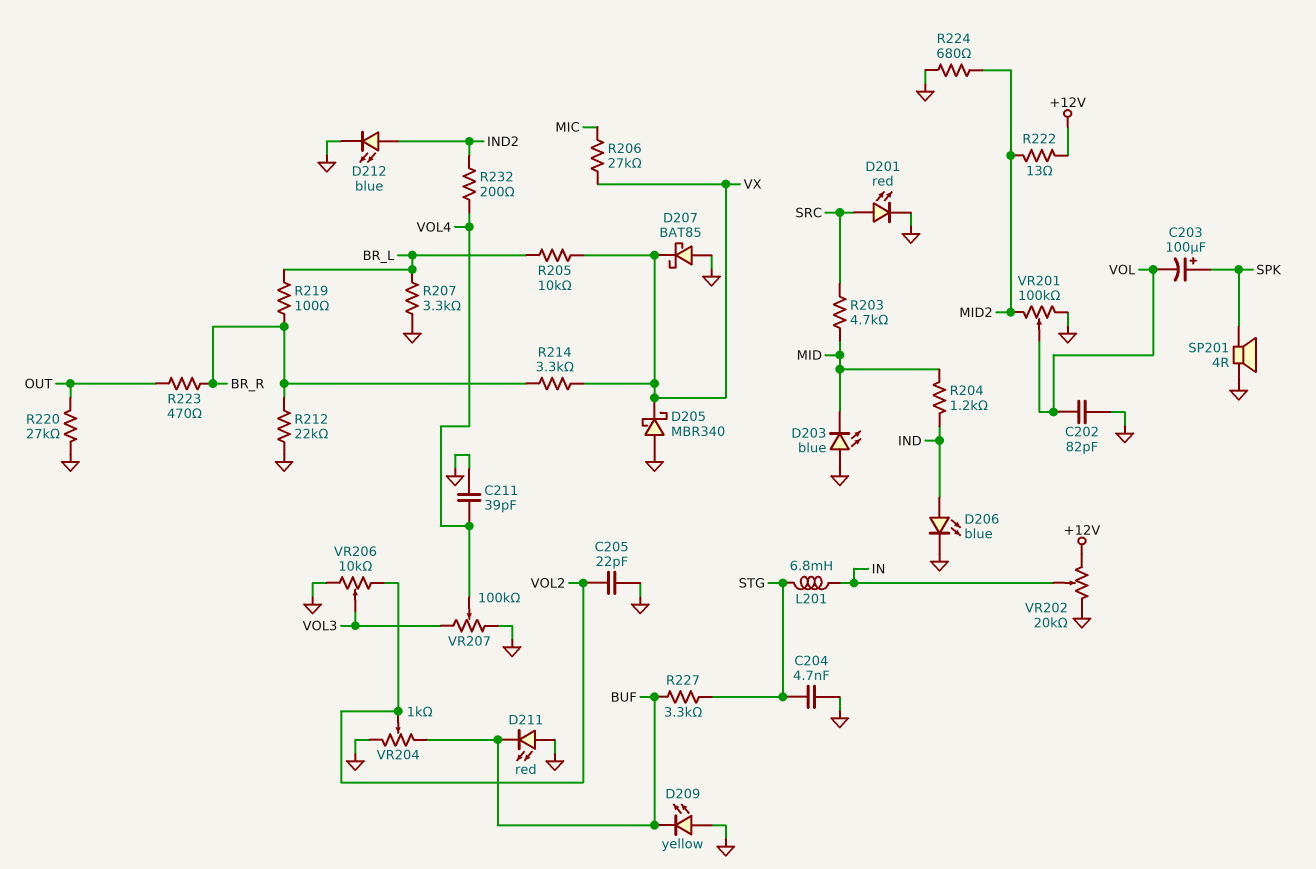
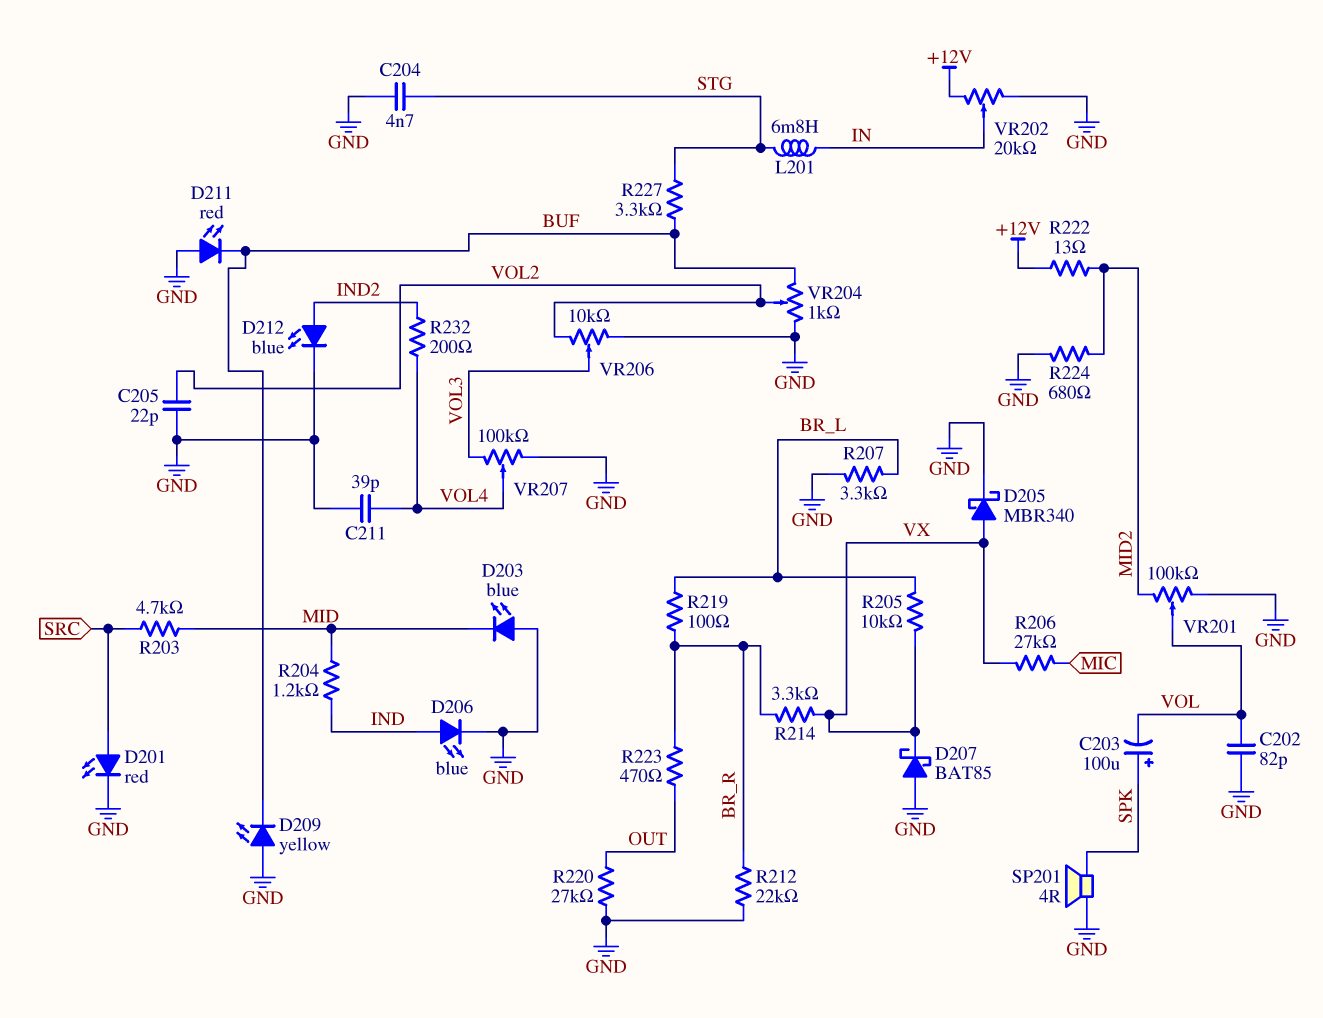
D205: schottky MBR340 (A GND, K VX) -> schottky MBR340 (A VX, K GND)

